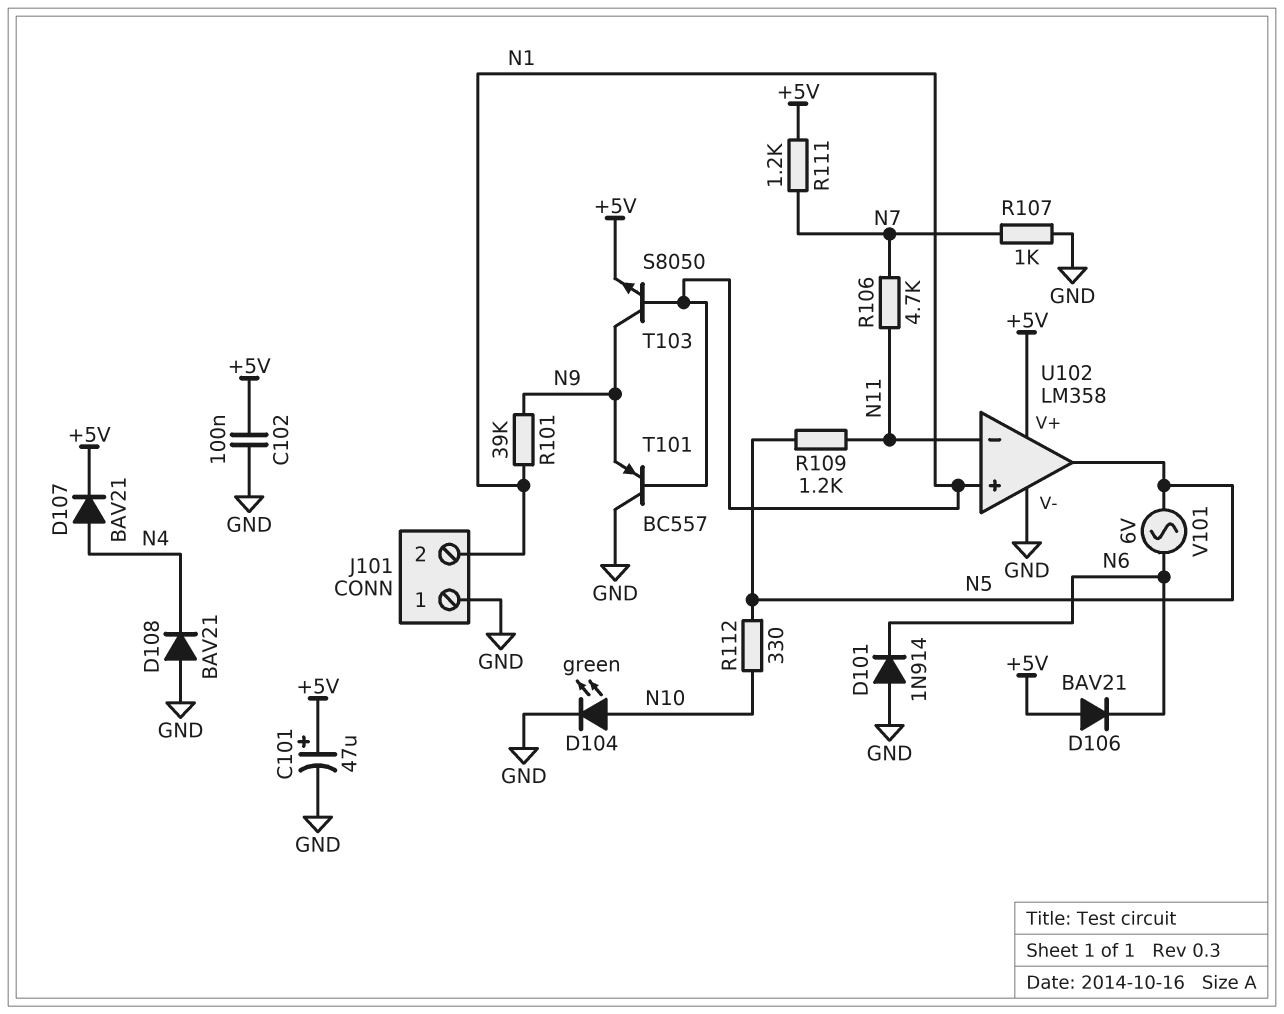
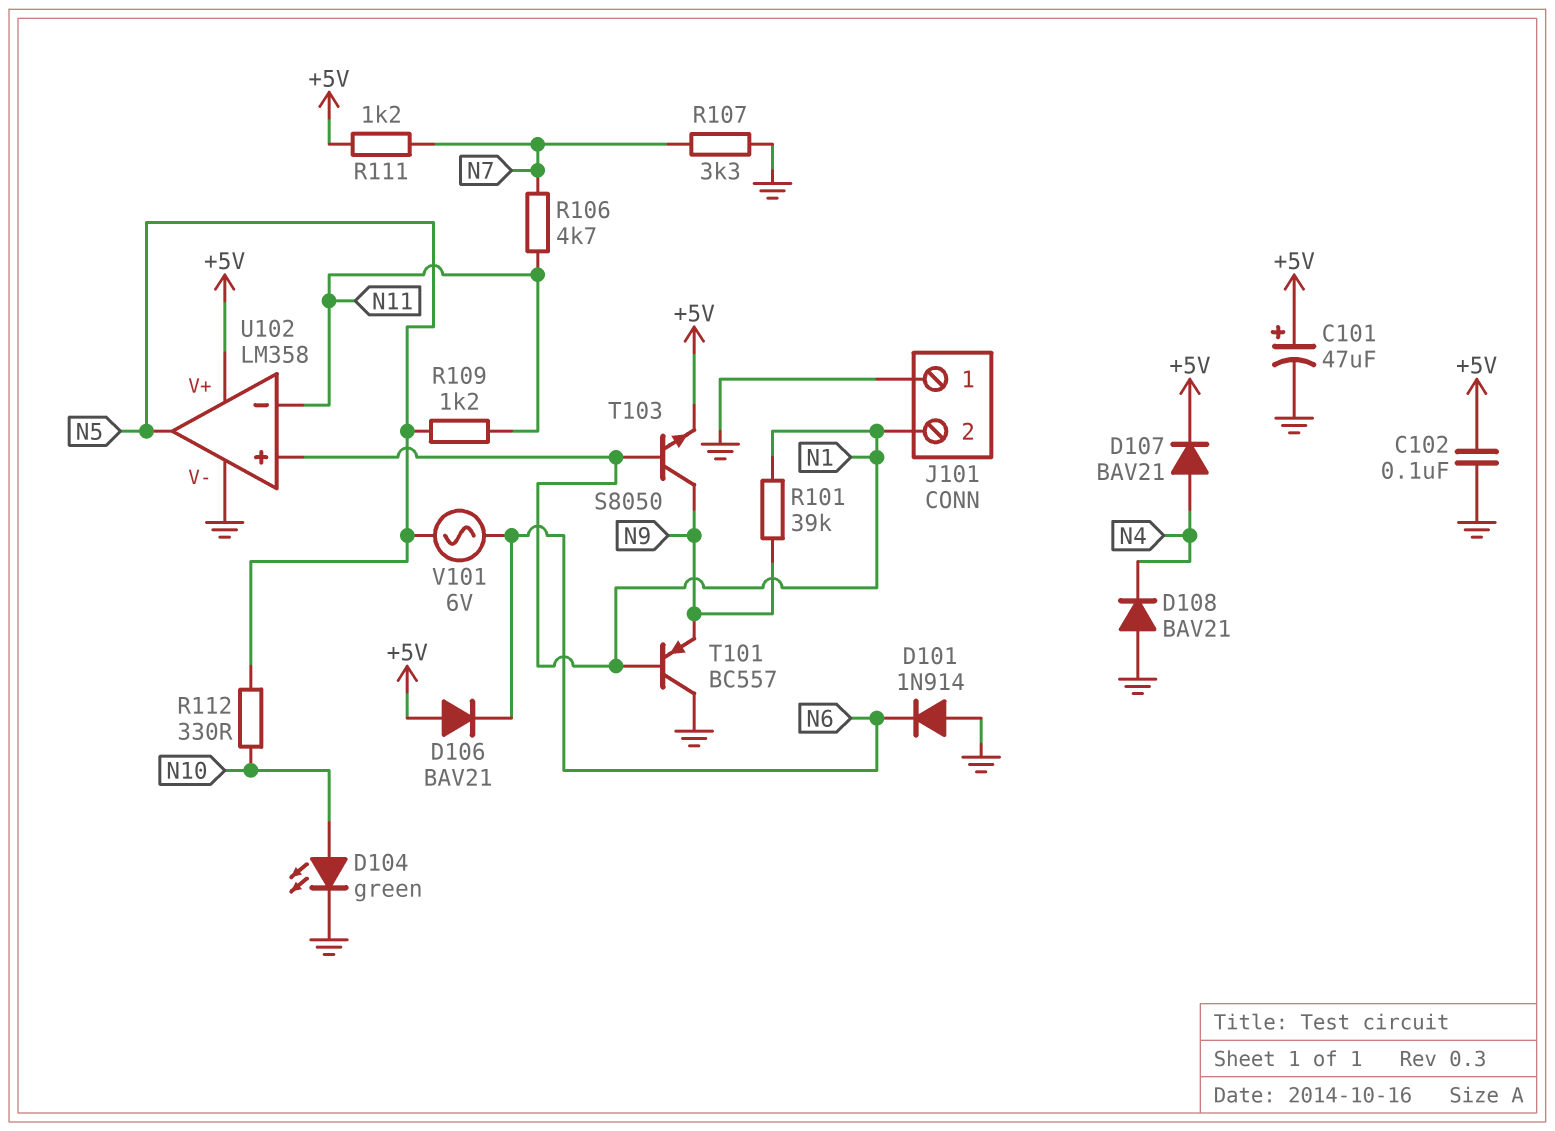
R107: 1k (GND, N7) -> 3.3k (GND, N7)

